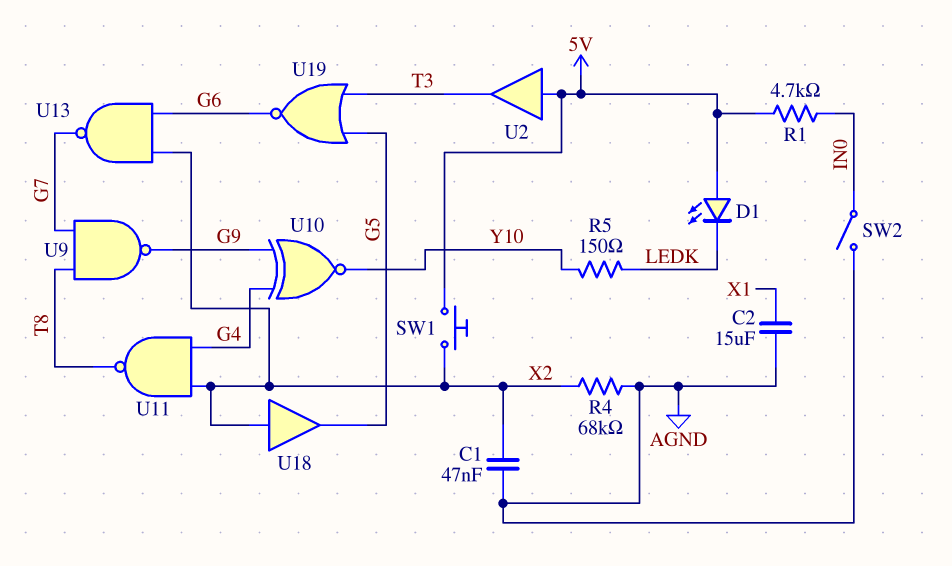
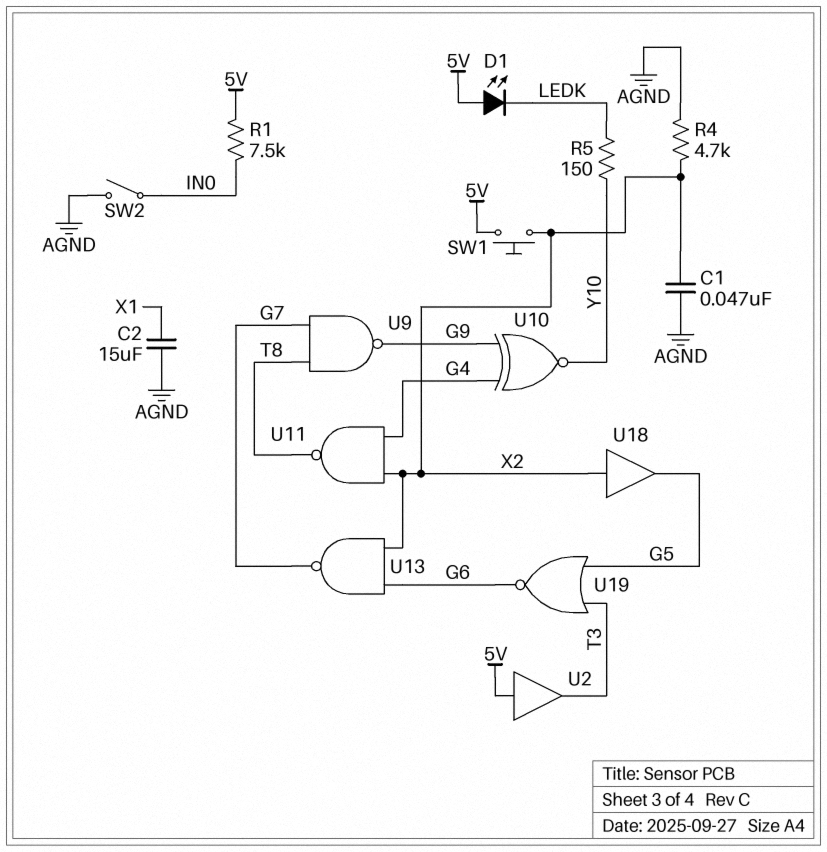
R1: 4.7k (5V, IN0) -> 7.5k (5V, IN0)
R4: 68k (AGND, X2) -> 4.7k (AGND, X2)

